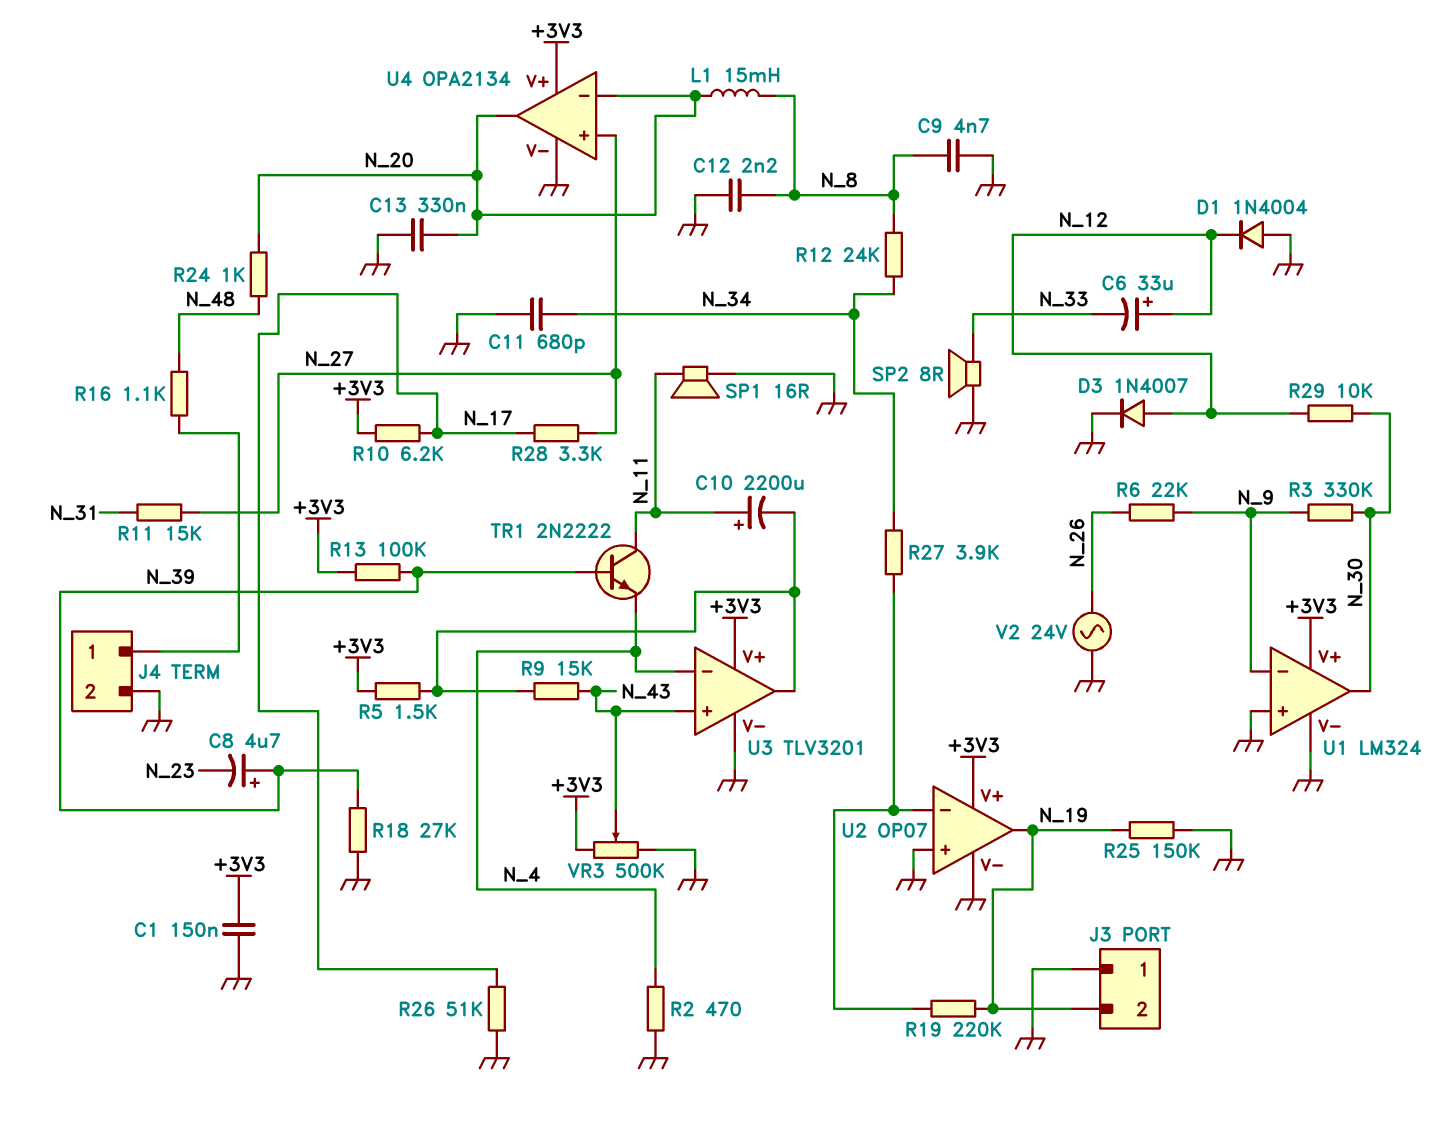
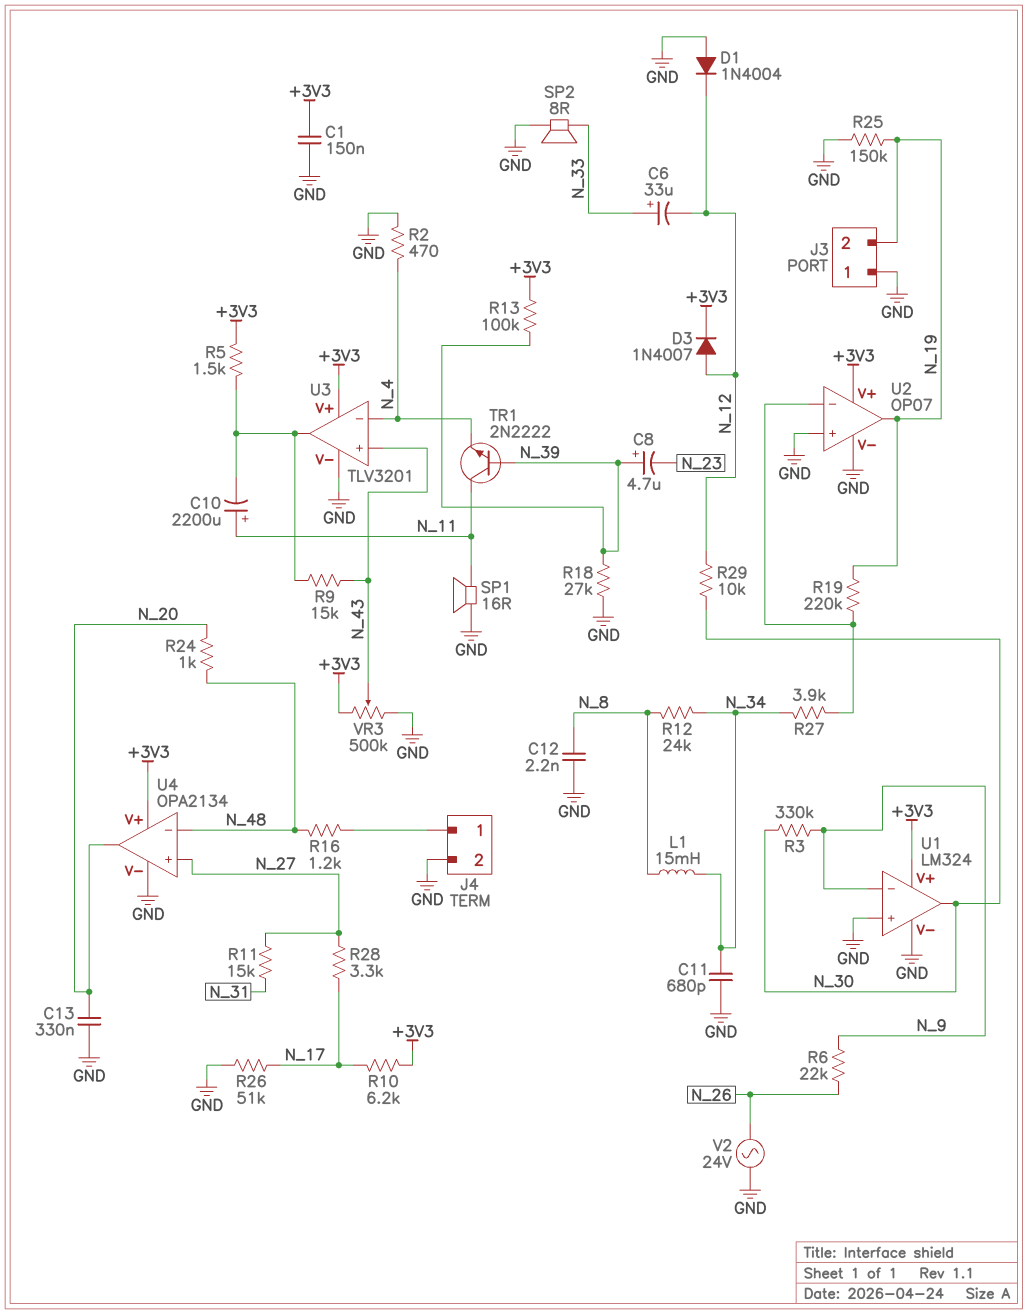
C6: 33uF (plus N_12, minus N_33) -> 33uF (plus N_33, minus N_12)
C9: 4.7nF (GND, N_8) -> none
D3: diode 1N4007 (A N_12, K GND) -> diode 1N4007 (A N_12, K +3V3)
L1: 15mH (N_8, N_20) -> 15mH (N_8, N_34)
R16: 1.1k (J4/1, N_48) -> 1.2k (J4/1, N_48)
U4 pin in-: N_20 -> N_48

